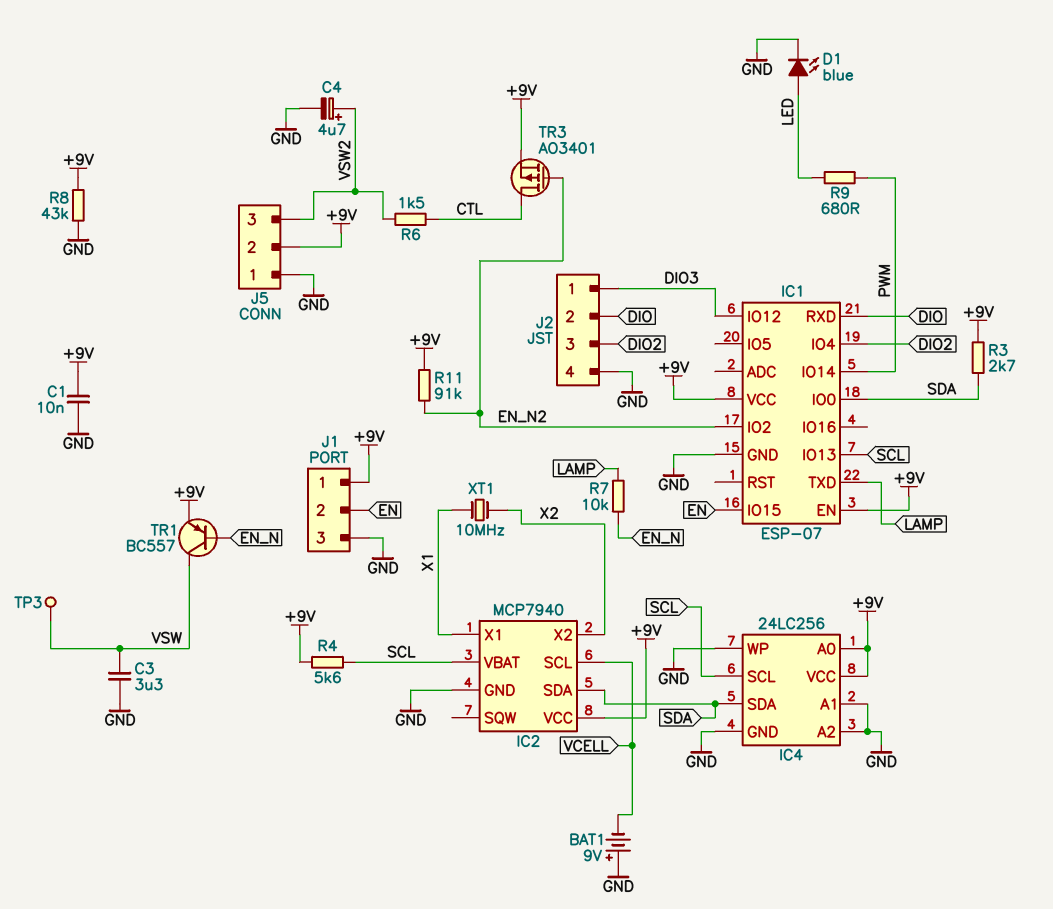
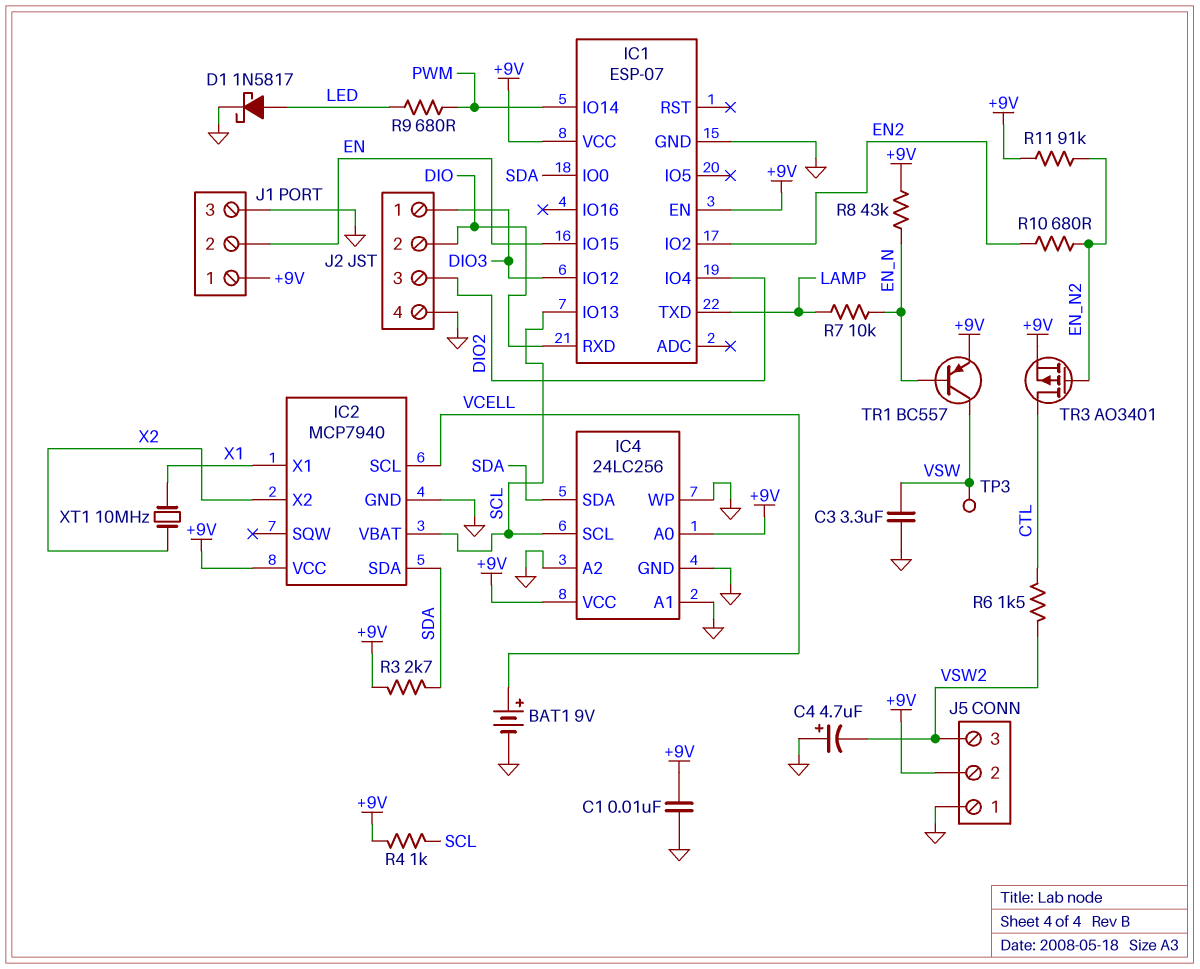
BAT1: 9V (plus GND, minus VCELL) -> 9V (plus VCELL, minus GND)
C4: 4.7uF (plus VSW2, minus GND) -> 4.7uF (plus GND, minus VSW2)
D1: LED blue (A LED, K GND) -> schottky 1N5817 (A LED, K GND)
IC1 pin IO2: EN_N2 -> EN2
R4: 5.6k (+9V, SCL) -> 1k (+9V, SCL)
R8: 43k (+9V, GND) -> 43k (+9V, EN_N)
R10: none -> 680 (EN2, EN_N2)

